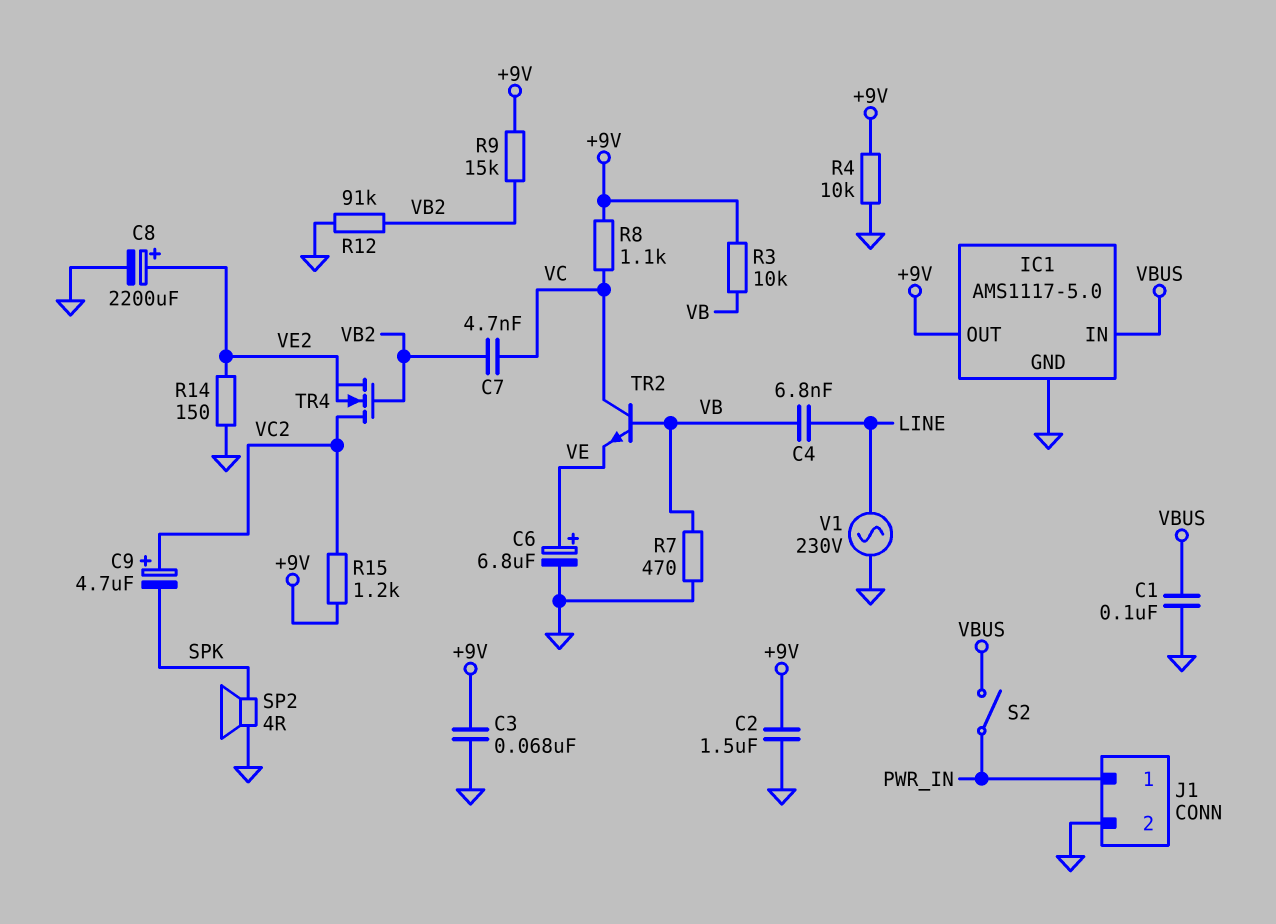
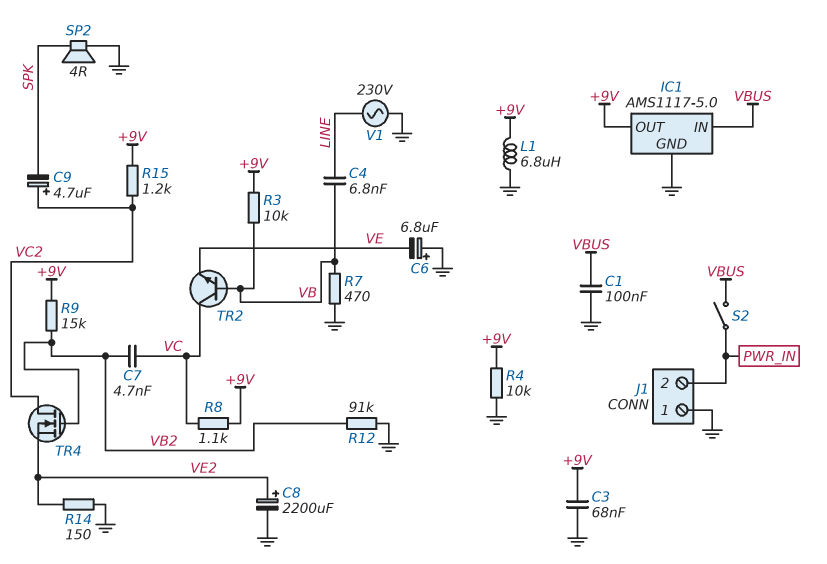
C2: 1.5uF (+9V, GND) -> none
C6: 6.8uF (plus VE, minus GND) -> 6.8uF (plus GND, minus VE)
J1 pin 1: PWR_IN -> GND
J1 pin 2: GND -> PWR_IN
L1: none -> 6.8uH (+9V, GND)

